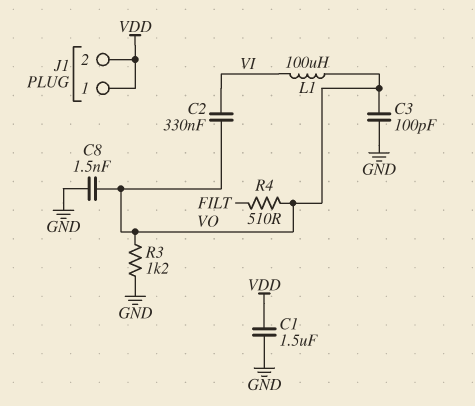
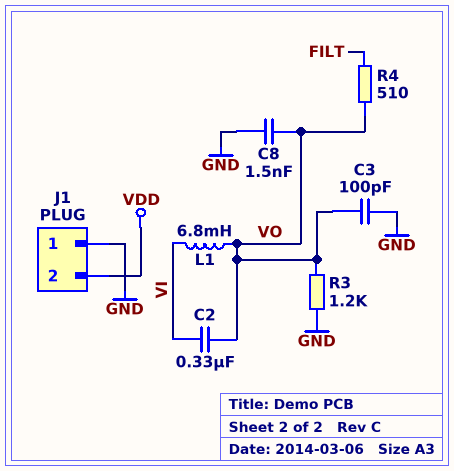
C1: 1.5uF (GND, VDD) -> none
J1 pin 1: VDD -> GND
L1: 100uH (VI, VO) -> 6.8mH (VI, VO)

